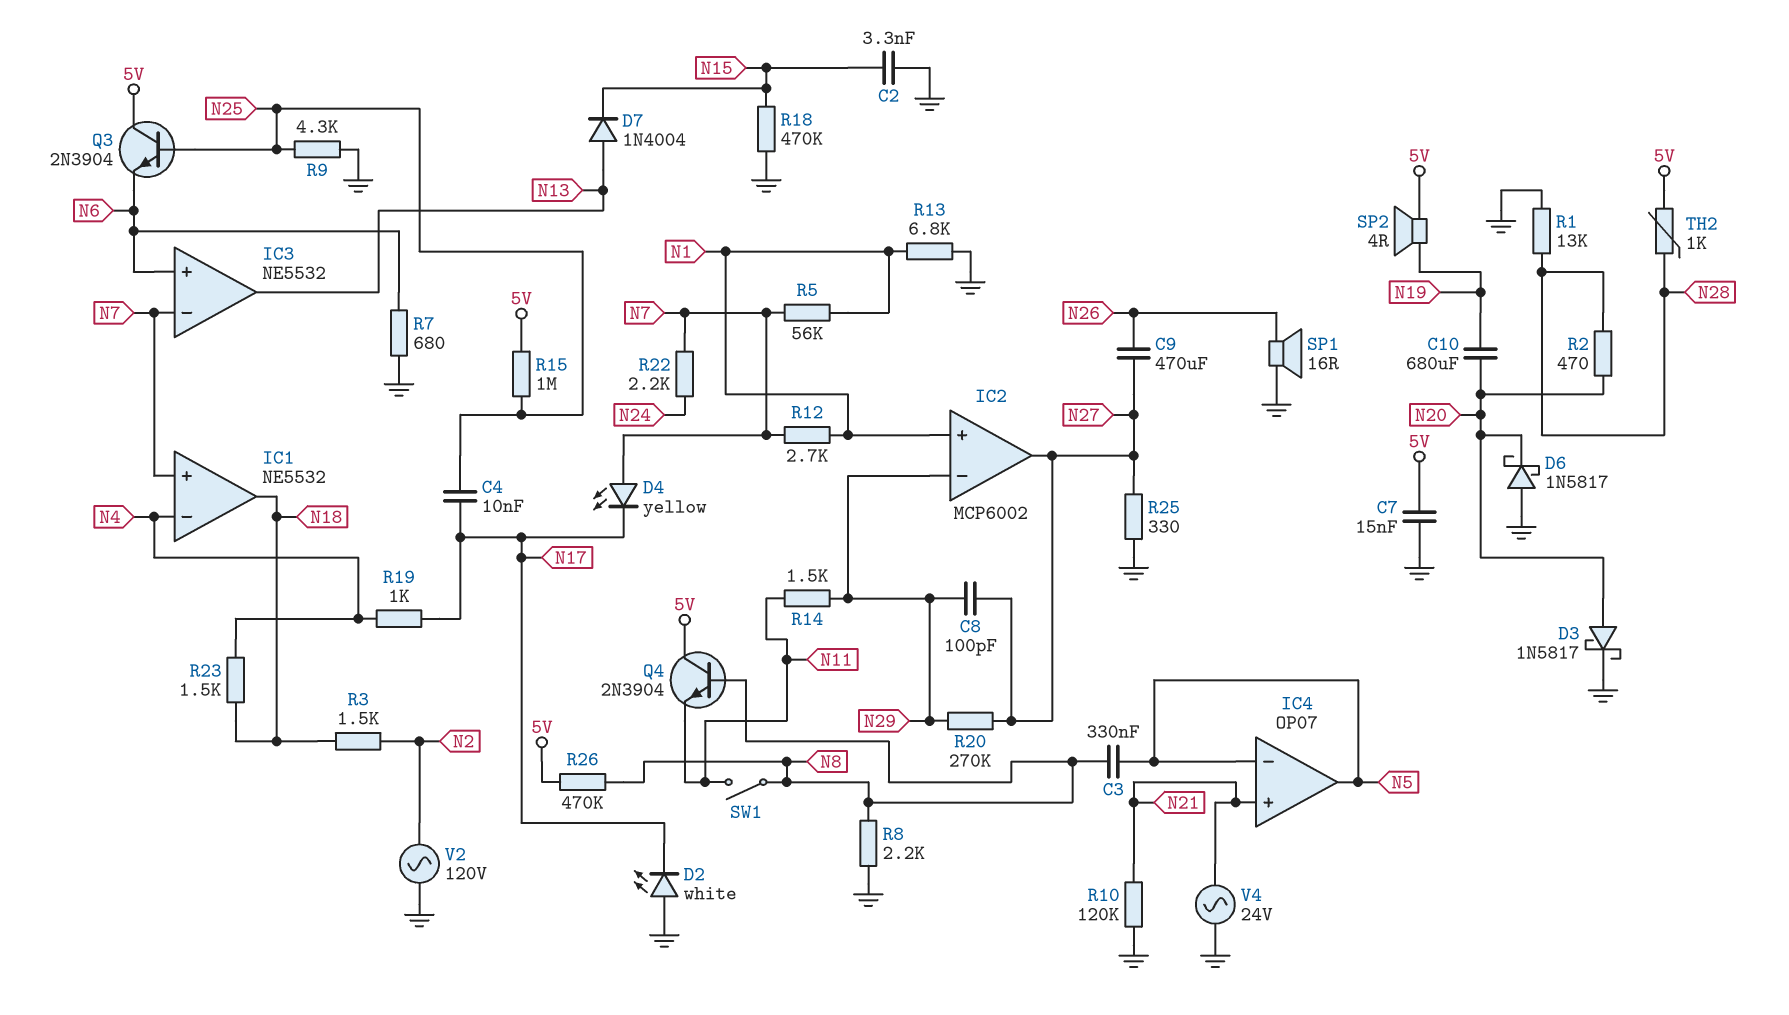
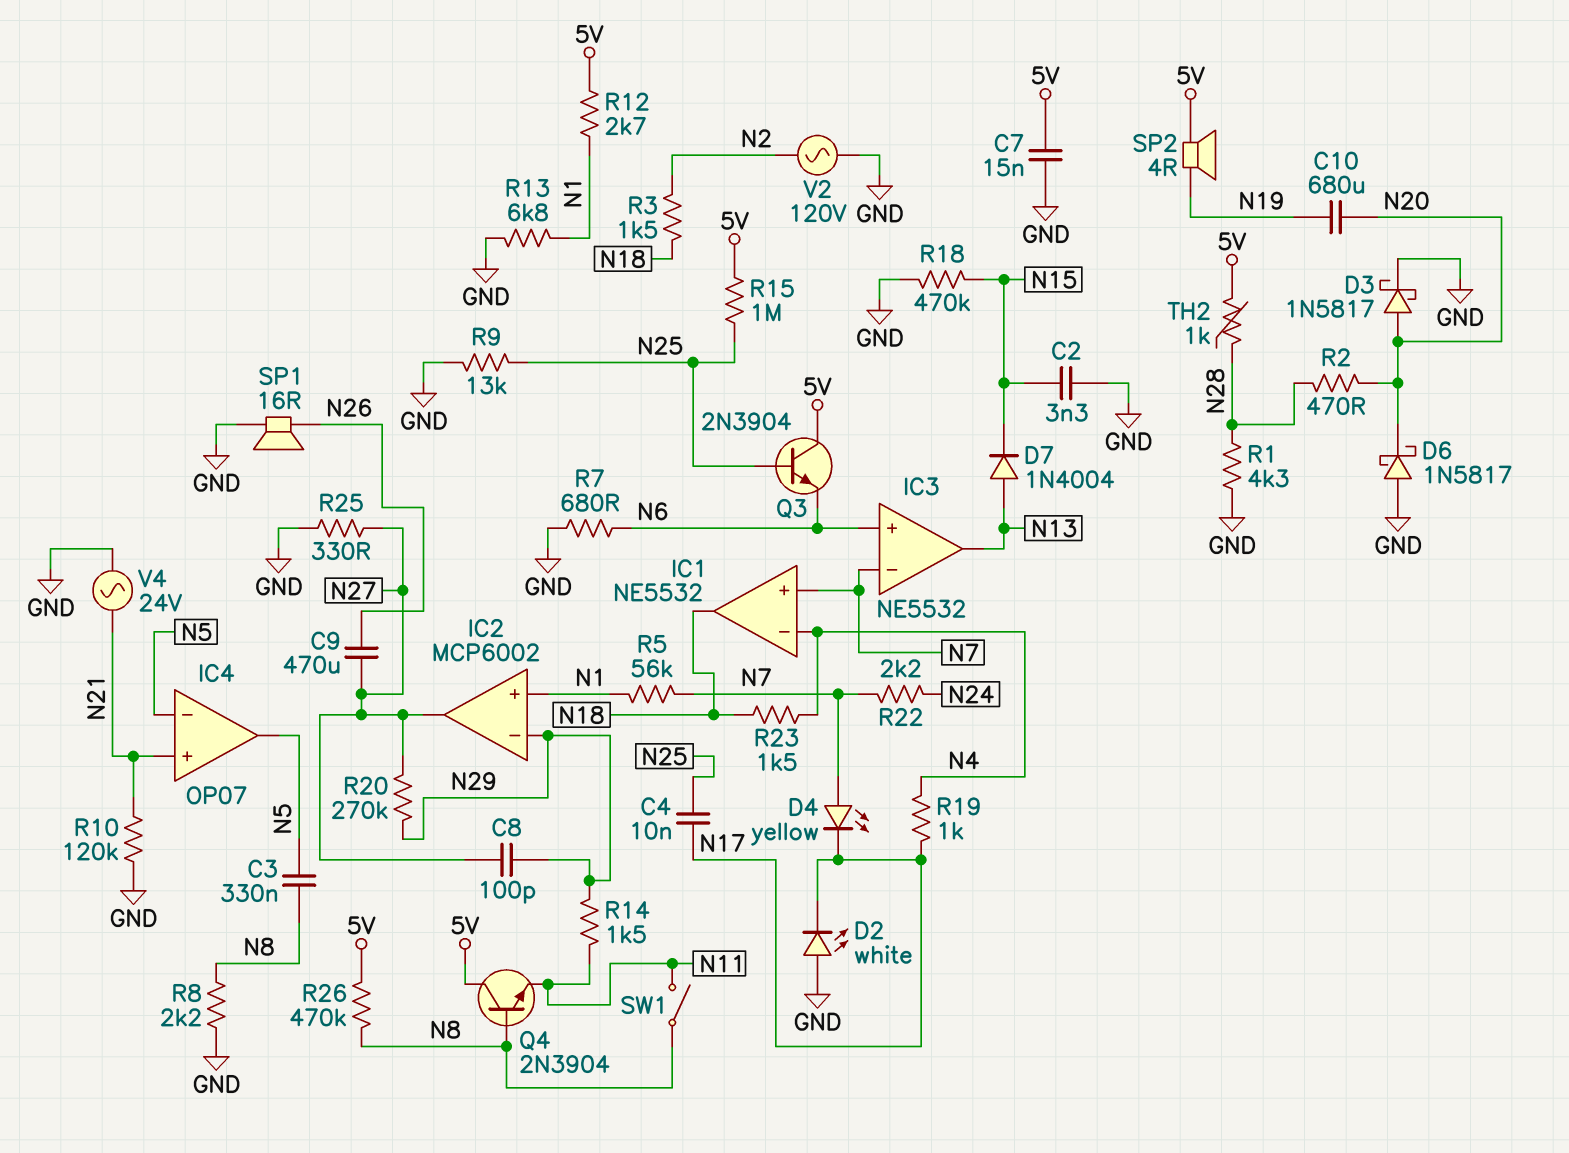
R1: 13k (GND, N28) -> 4.3k (GND, N28)
R9: 4.3k (GND, N25) -> 13k (GND, N25)
R12: 2.7k (N1, N7) -> 2.7k (5V, N1)

